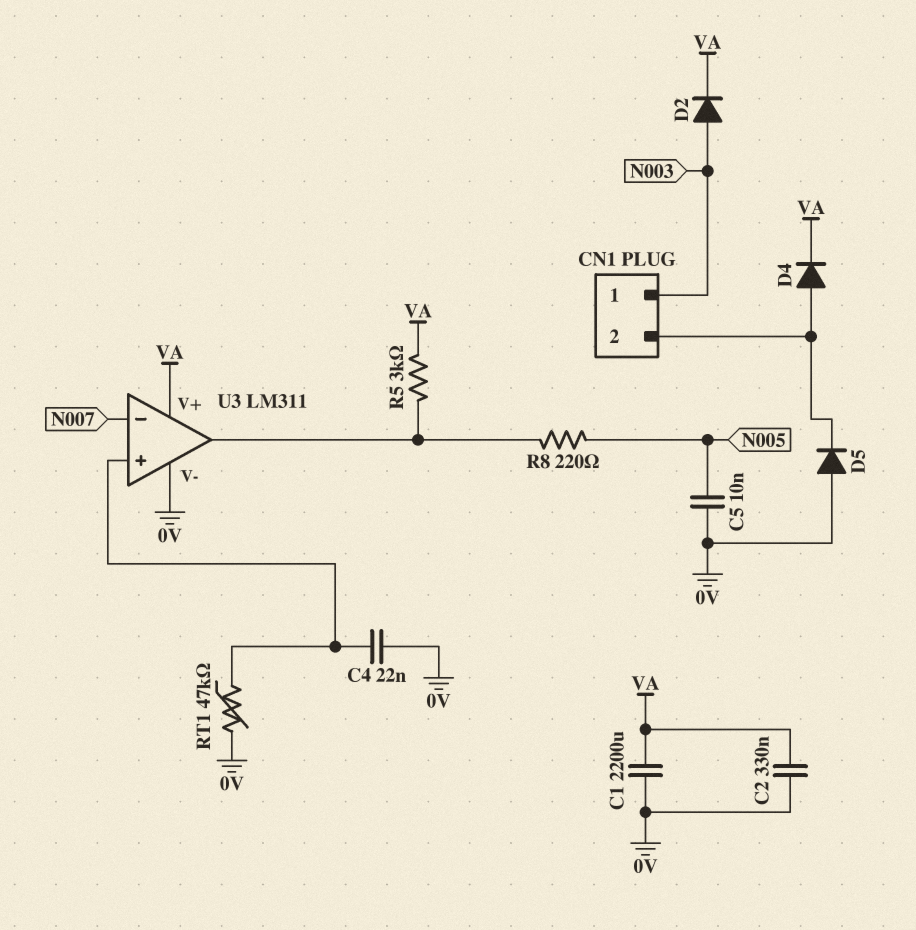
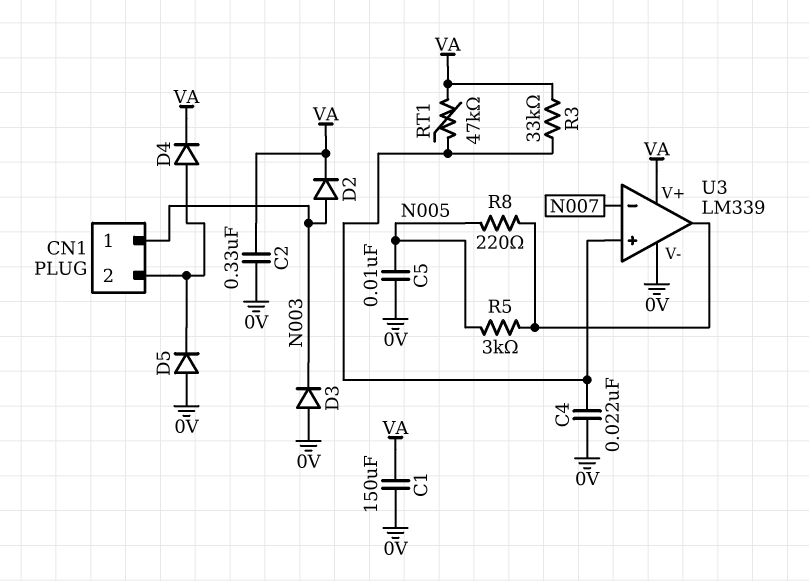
C1: 2200uF (0V, VA) -> 150uF (0V, VA)
D3: none -> diode (A 0V, K N003)
R3: none -> 33k (U3/in+, VA)
R5: 3k (U3/out, VA) -> 3k (N005, U3/out)
RT1: 47k (0V, U3/in+) -> 47k (U3/in+, VA)
U3: LM311 -> LM339

